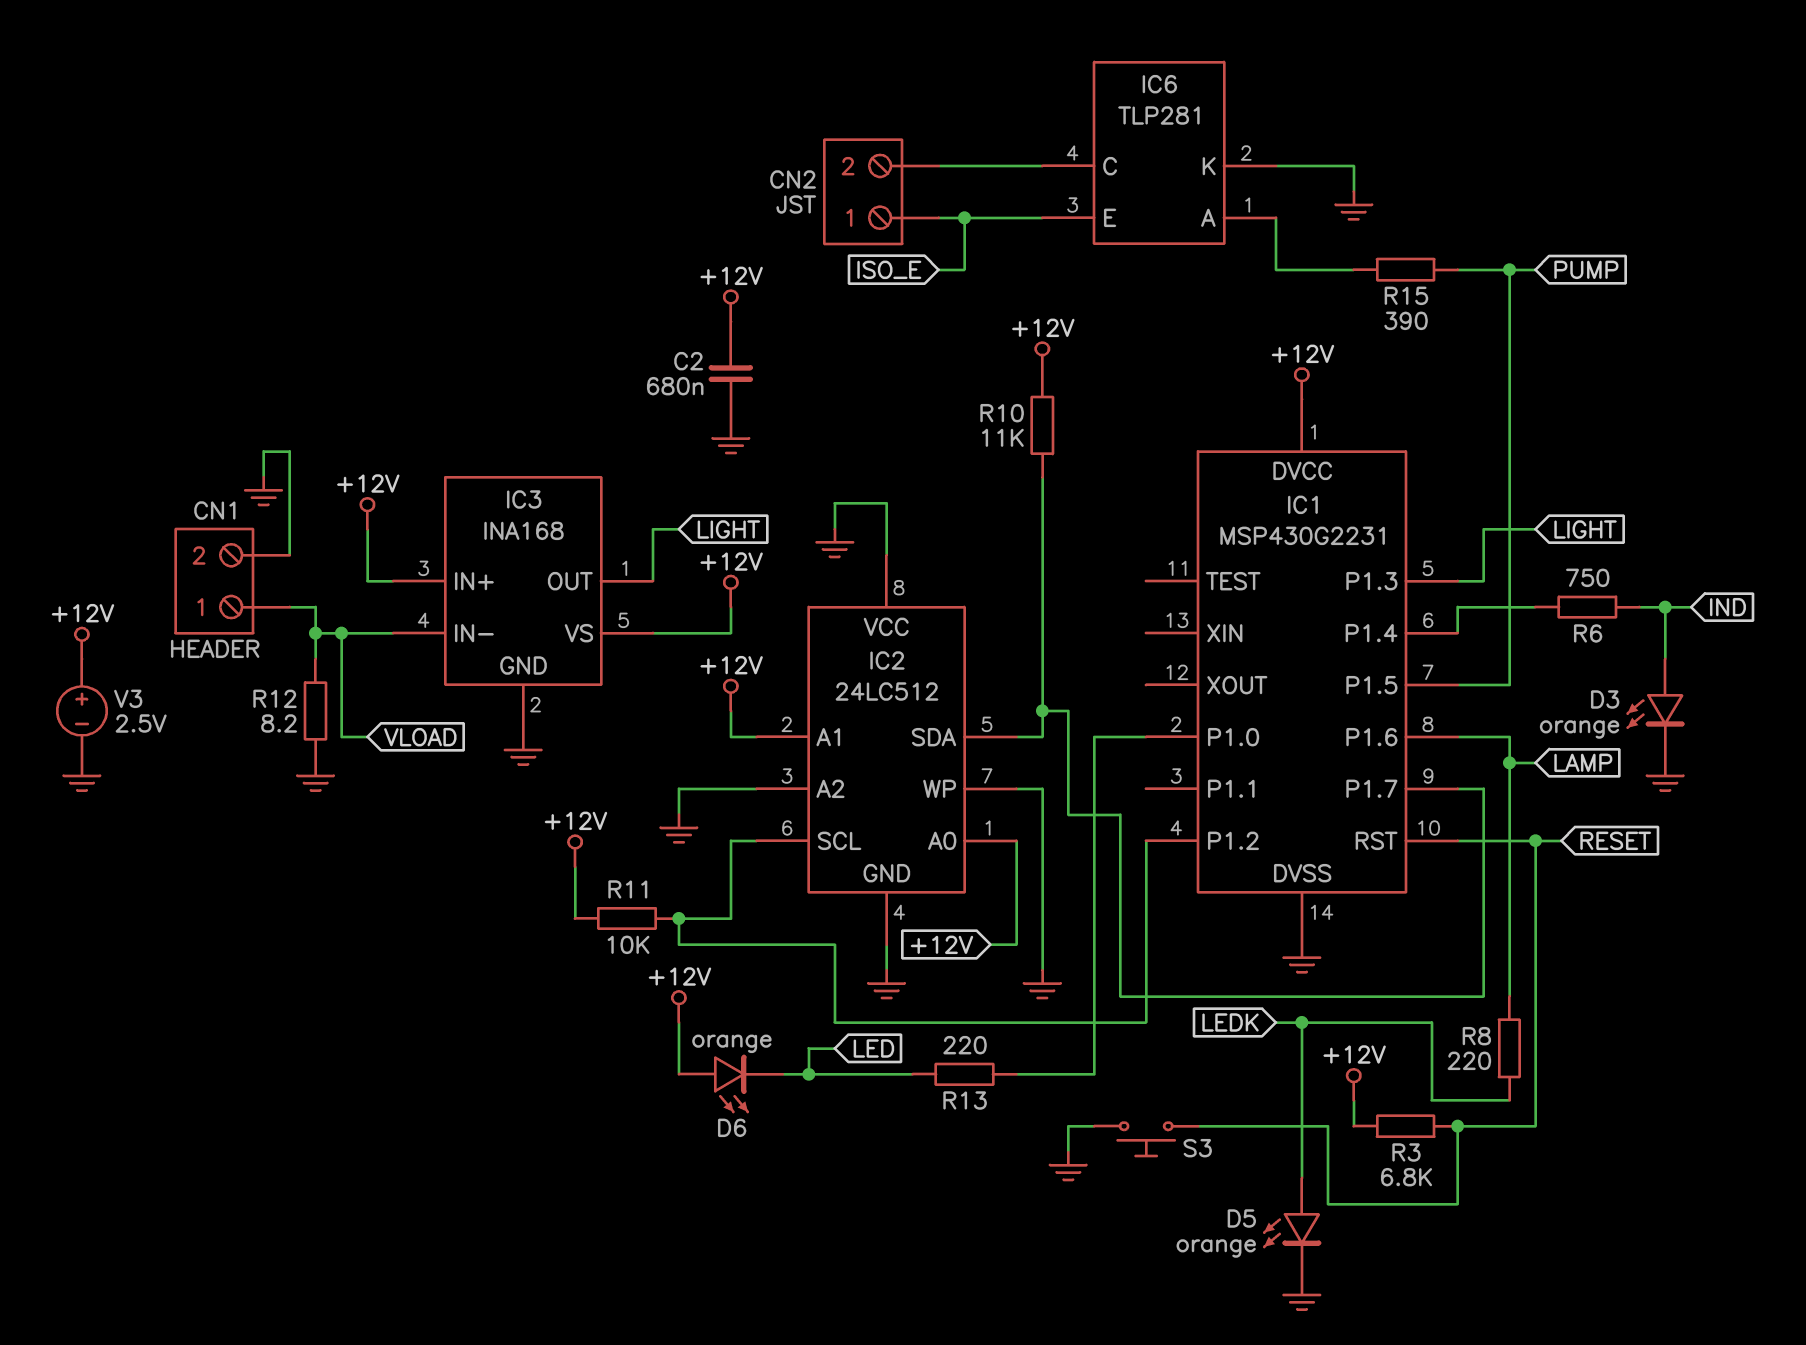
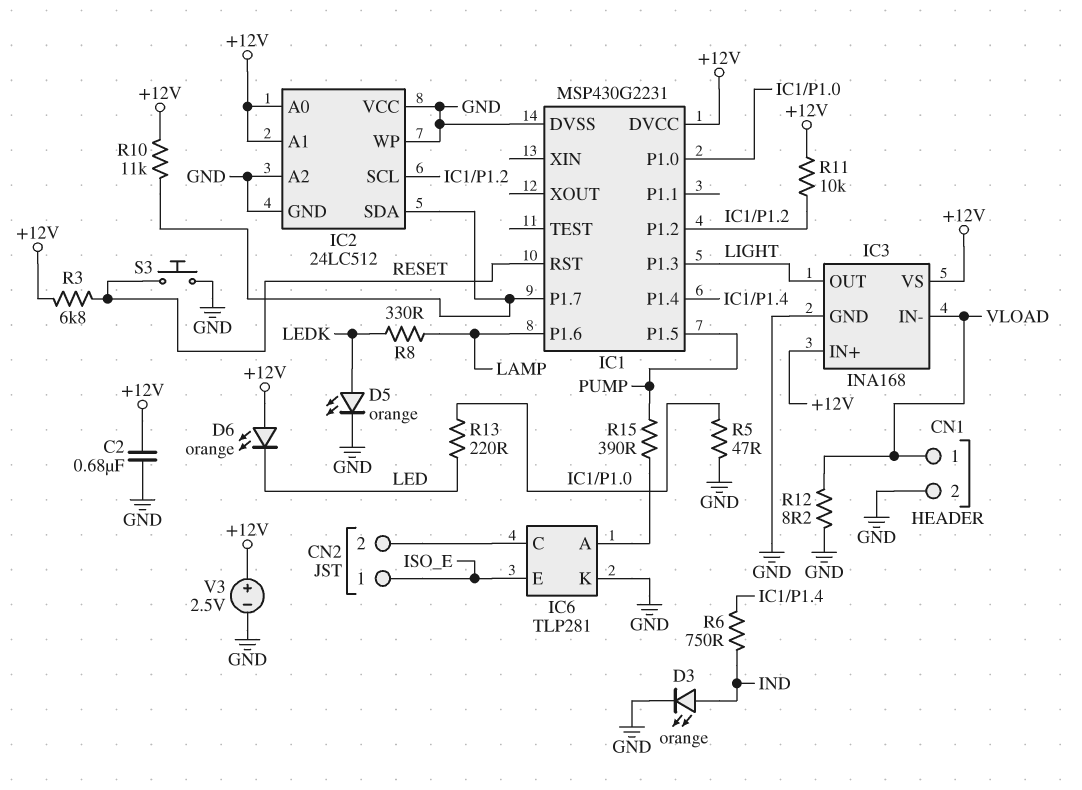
R5: none -> 47 (GND, IC1/P1.0)
R8: 220 (LAMP, LEDK) -> 330 (LAMP, LEDK)

